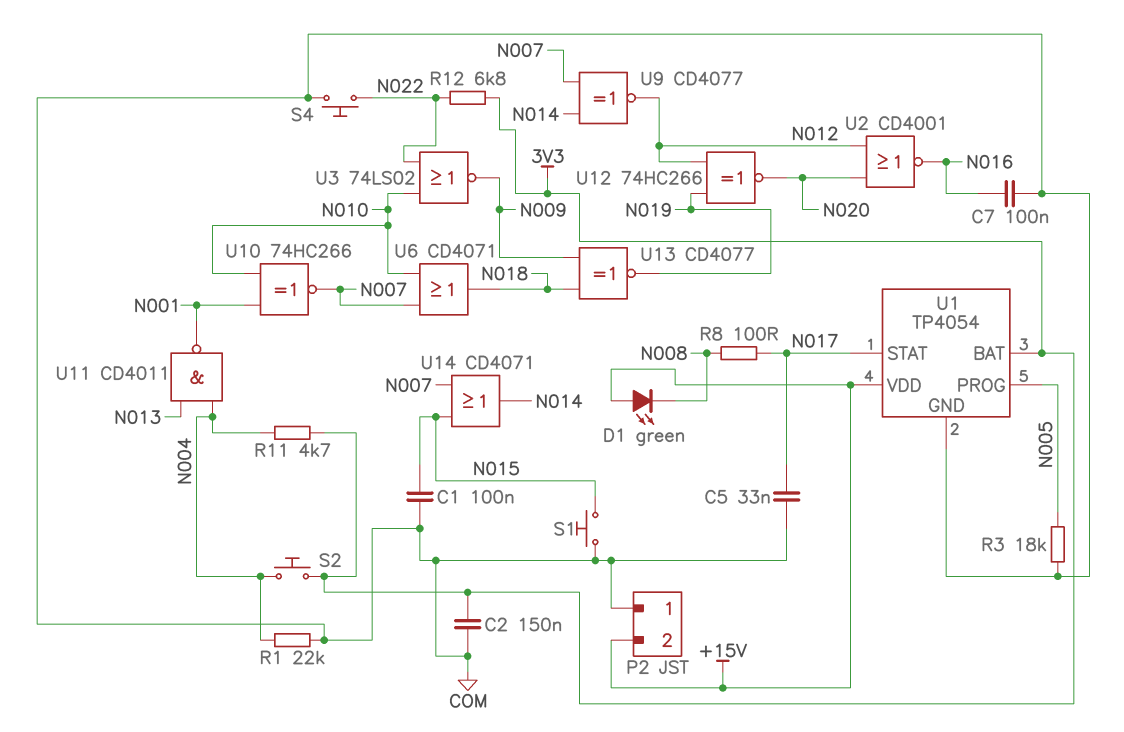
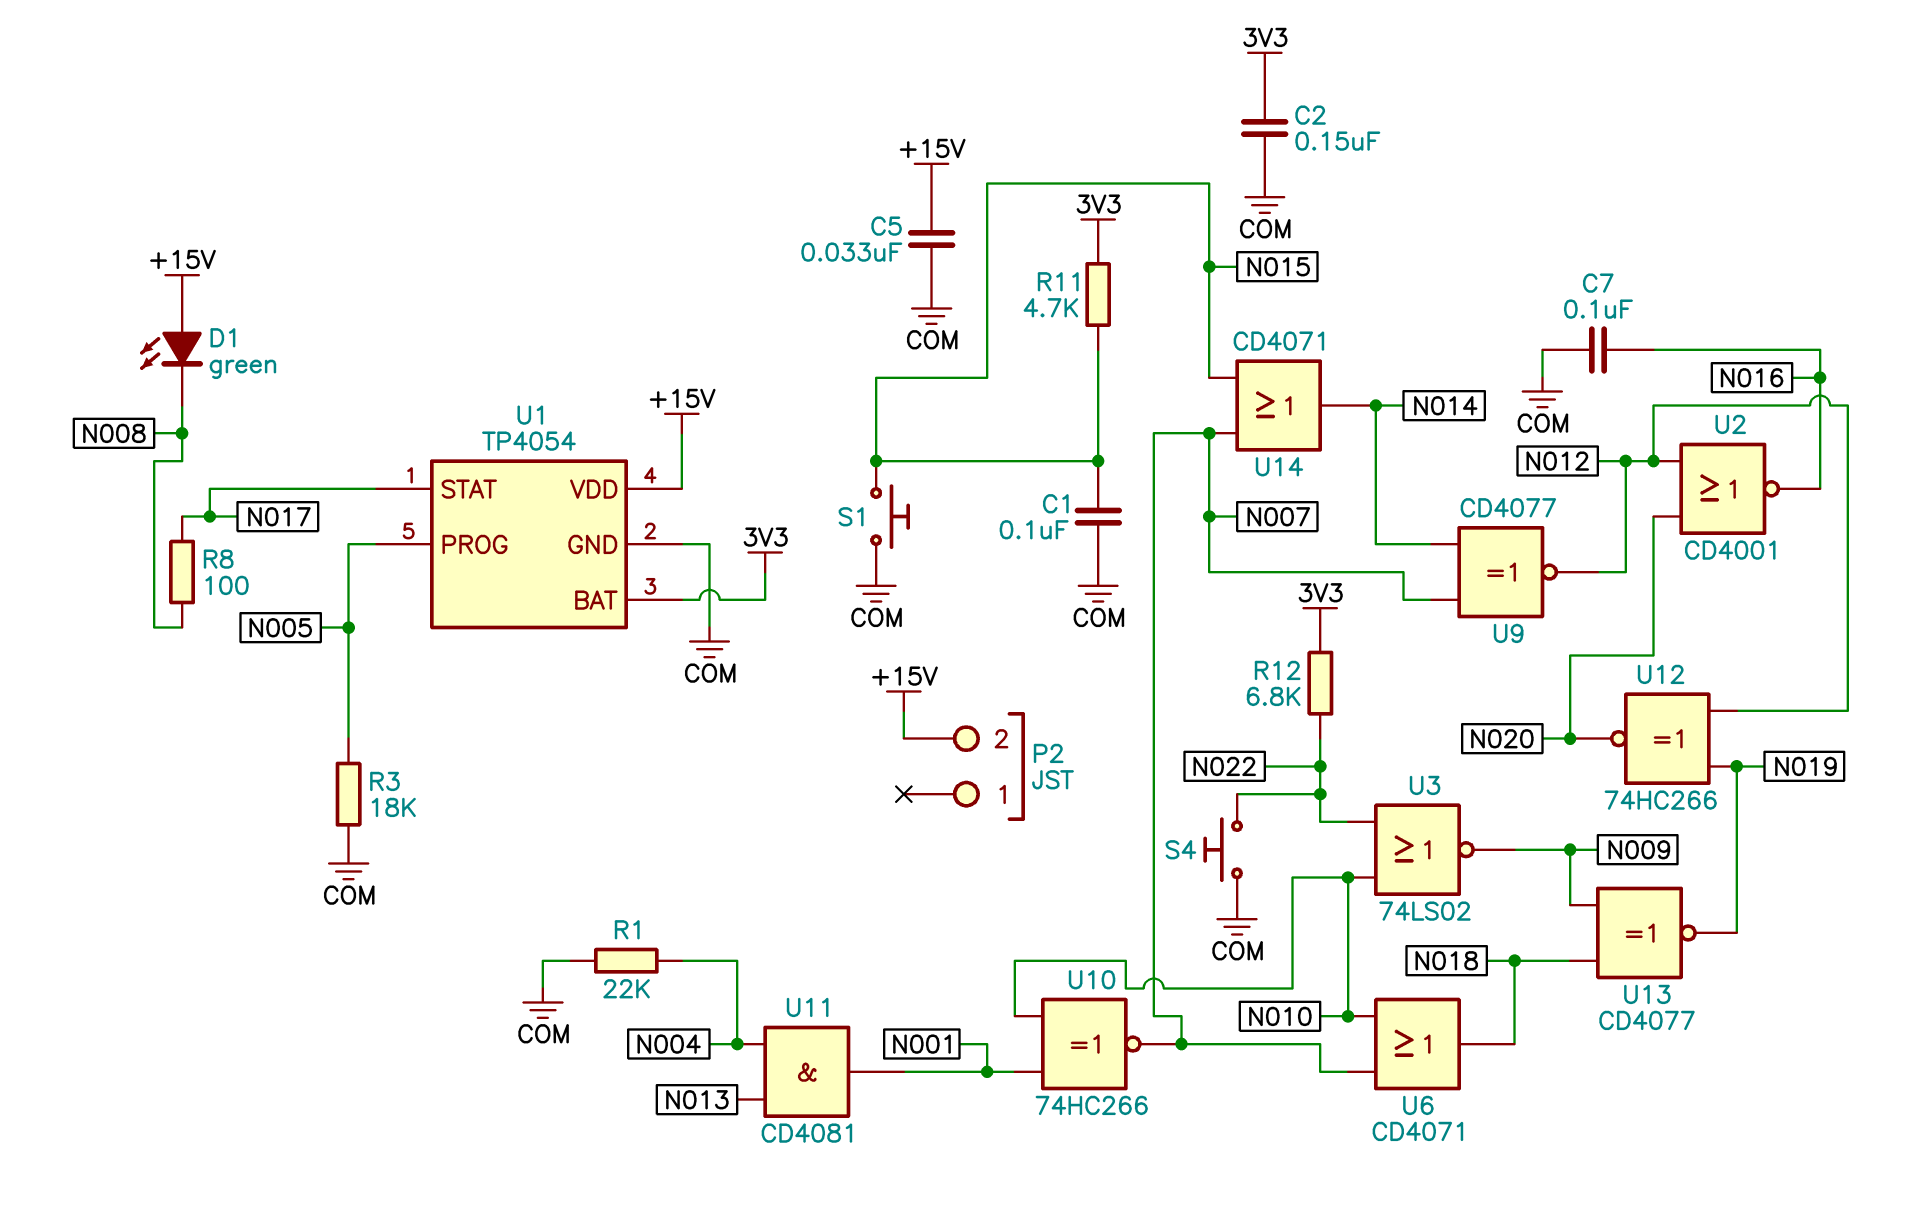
C5: 33nF (COM, N017) -> 33nF (+15V, COM)
P2 pin 1: COM -> none
R11: 4.7k (3V3, N004) -> 4.7k (3V3, N015)
S2: button (3V3, N004) -> none
U11: NAND CD4011 (in N004, in N013, out N001) -> AND CD4081 (in N004, in N013, out N001)

